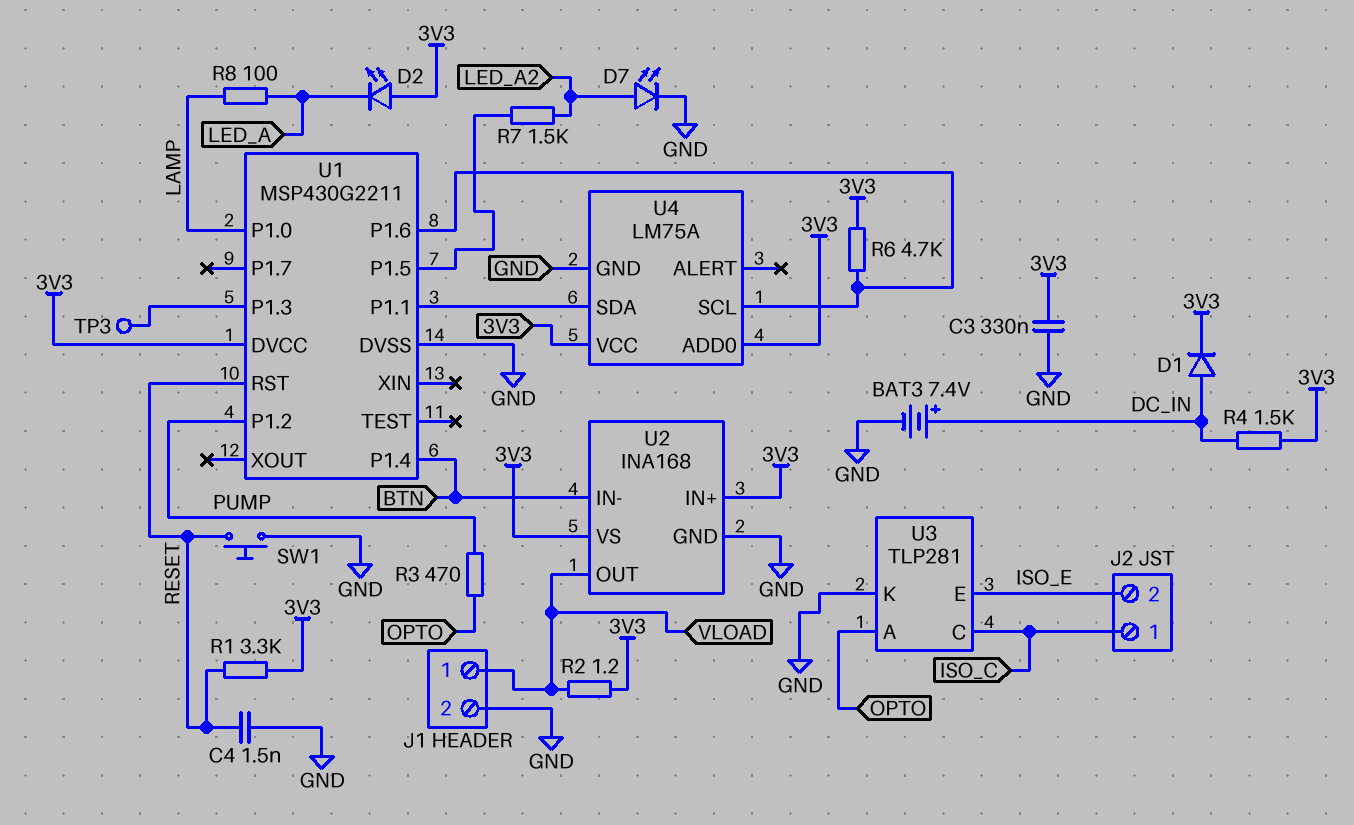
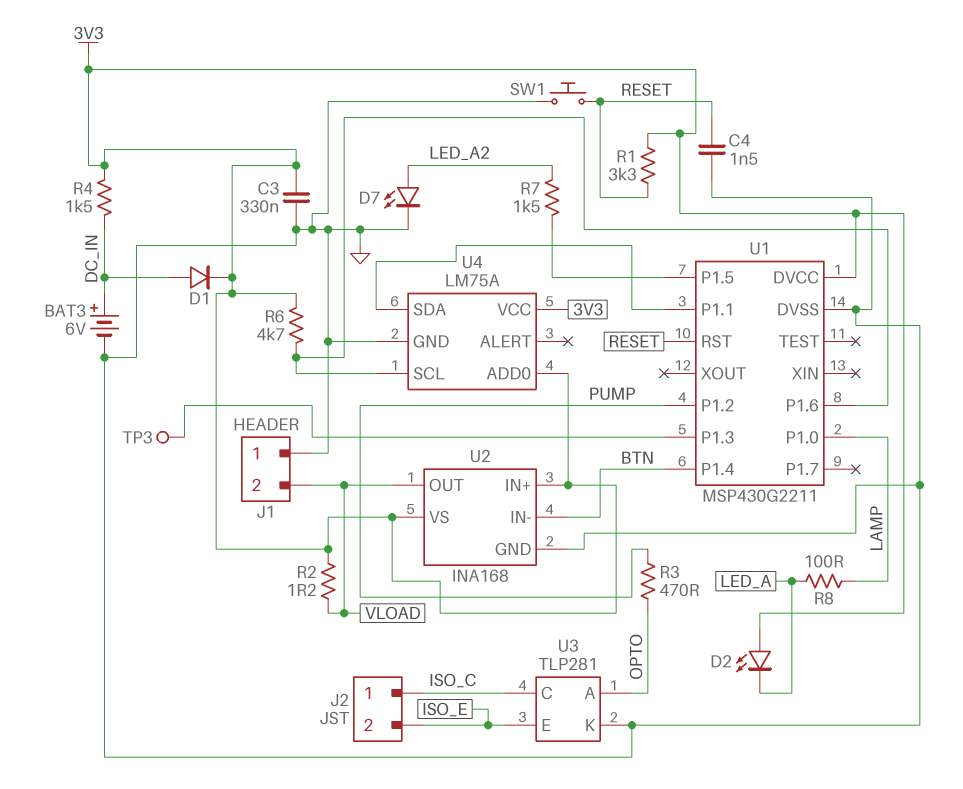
BAT3: 7.4V (plus DC_IN, minus GND) -> 6V (plus DC_IN, minus GND)
J1 pin 1: VLOAD -> GND
J1 pin 2: GND -> VLOAD

